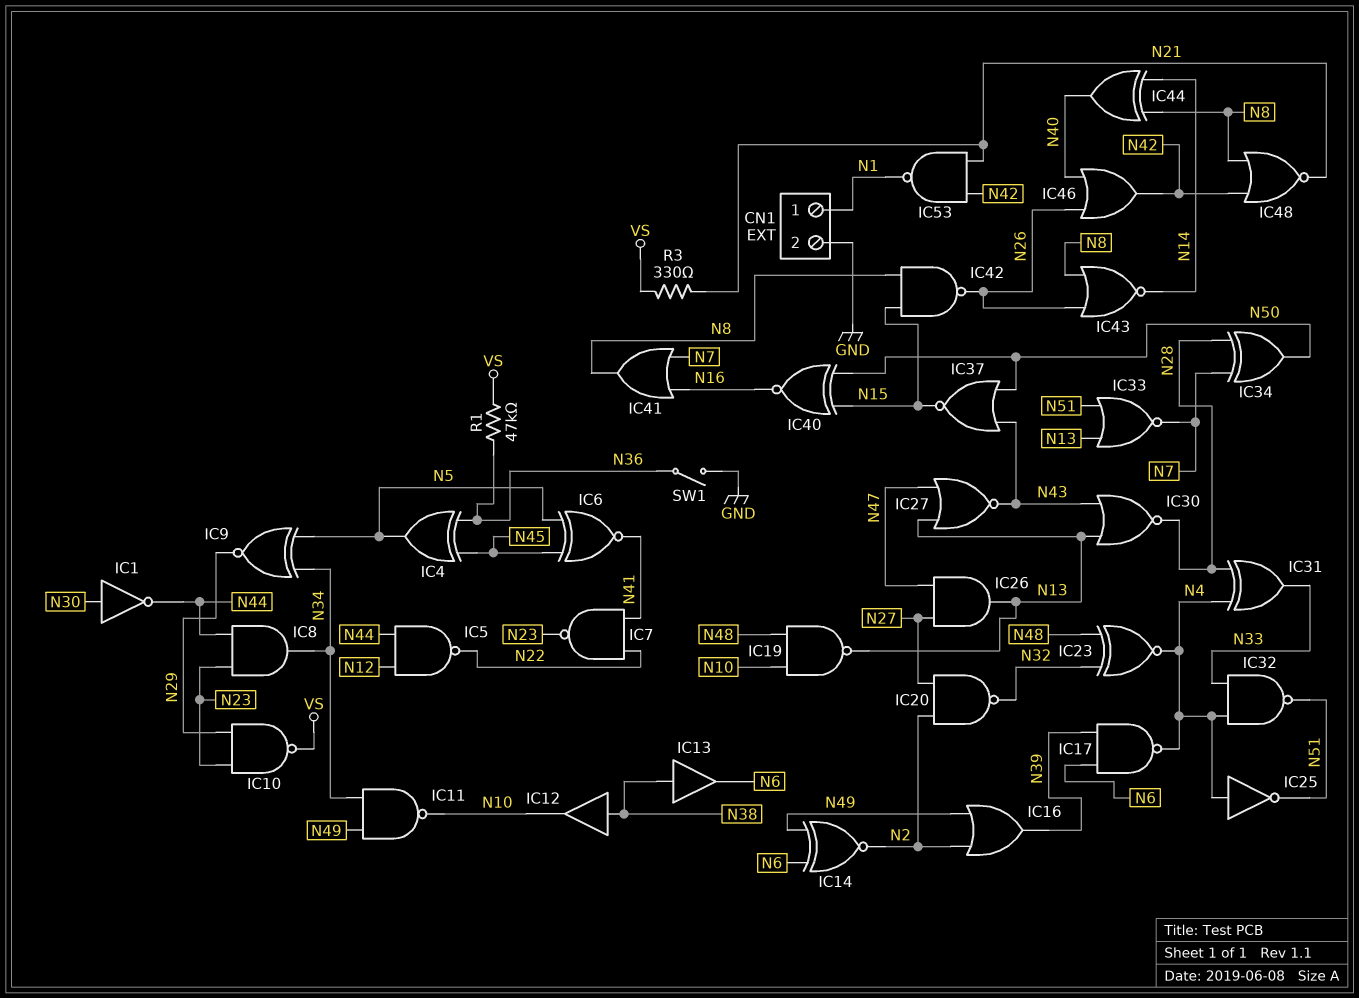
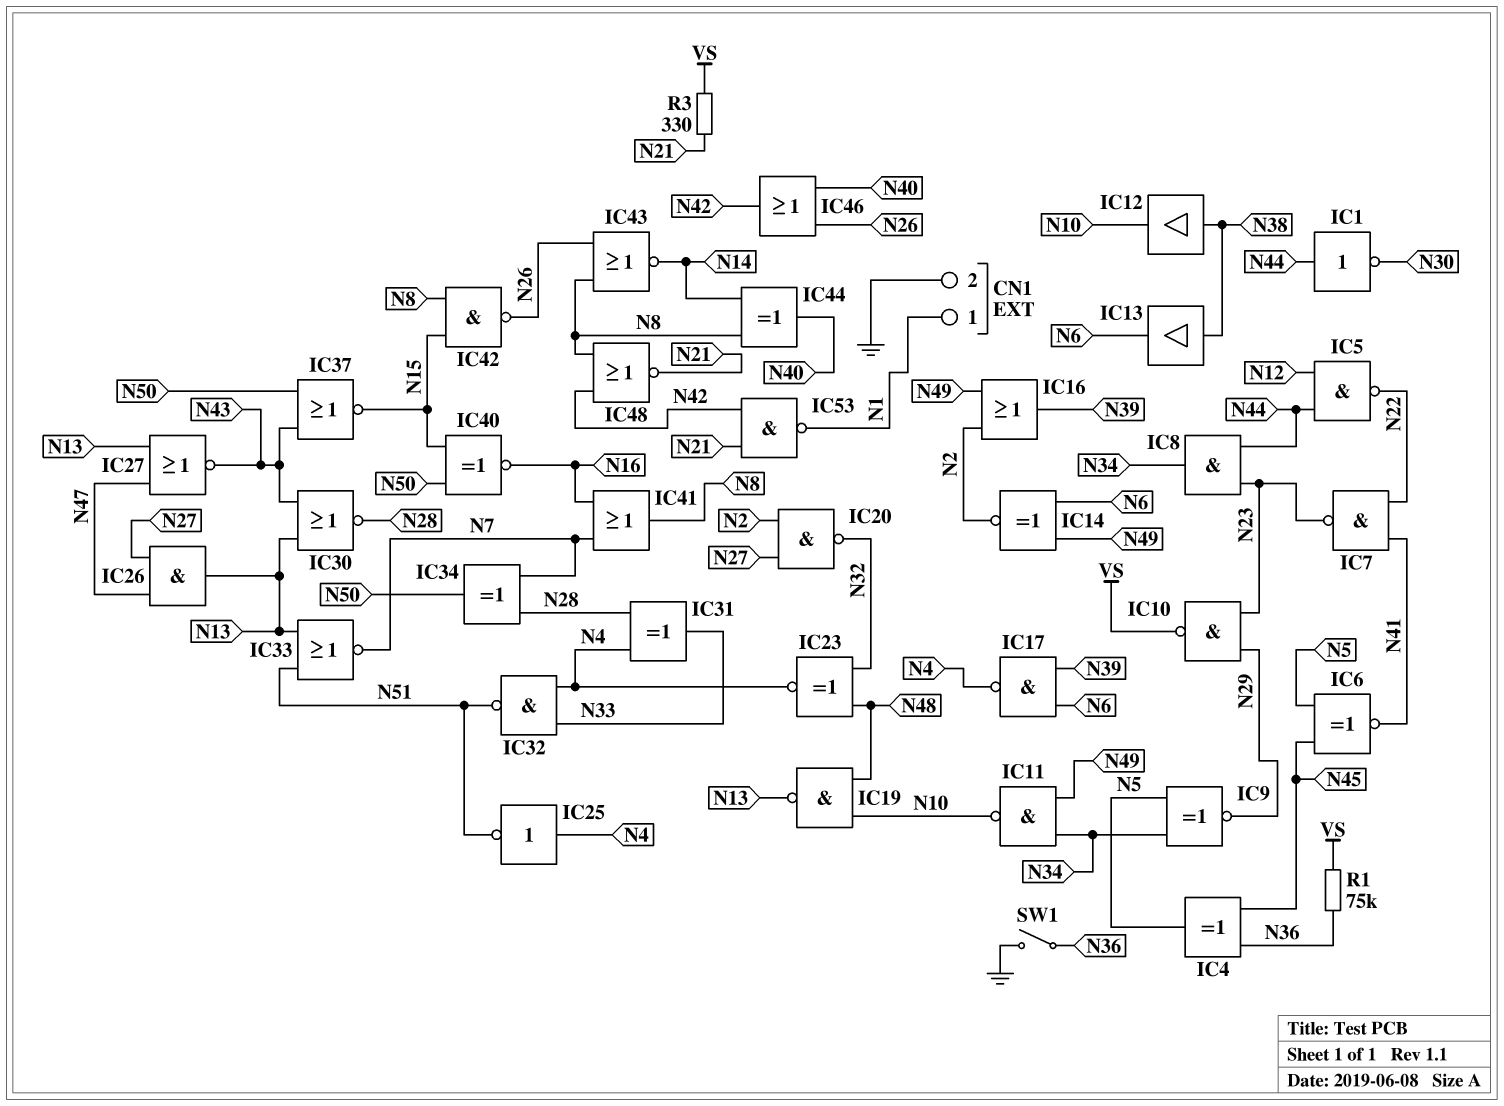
IC1: NOT (in N30, out N44) -> NOT (in N44, out N30)
R1: 47k (N36, VS) -> 75k (N36, VS)

